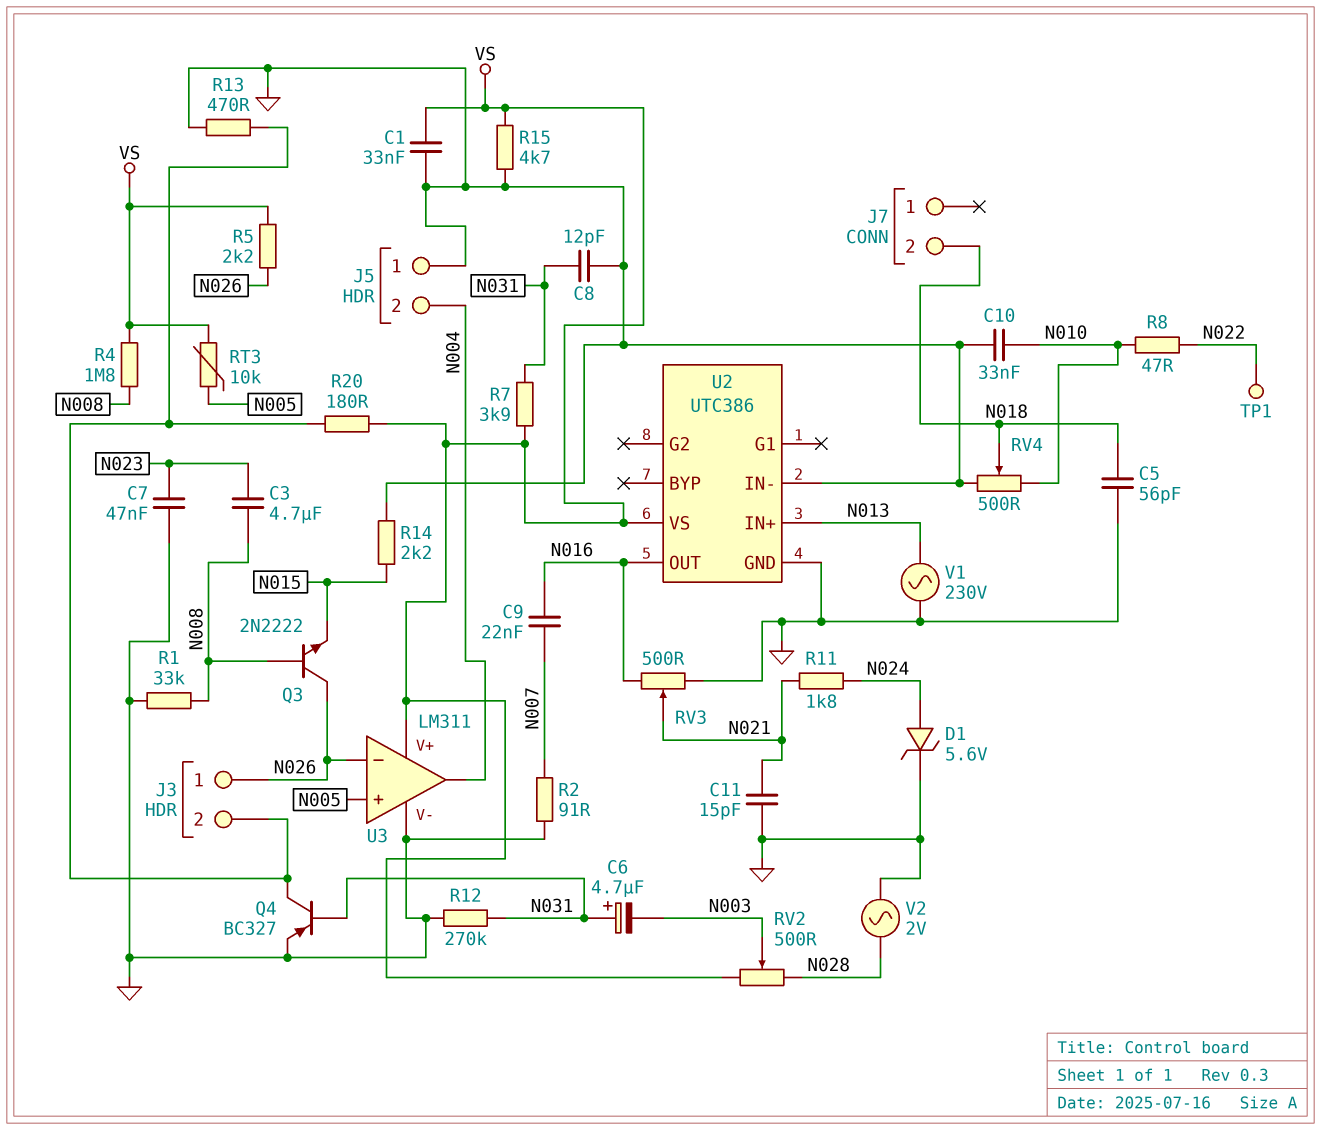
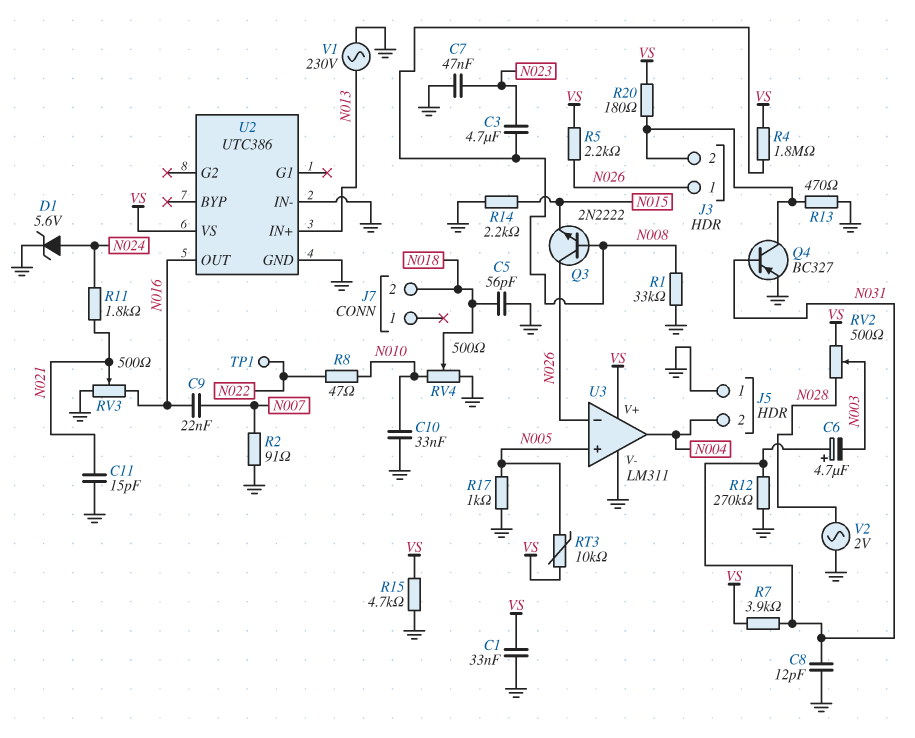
R17: none -> 1k (GND, N005)

